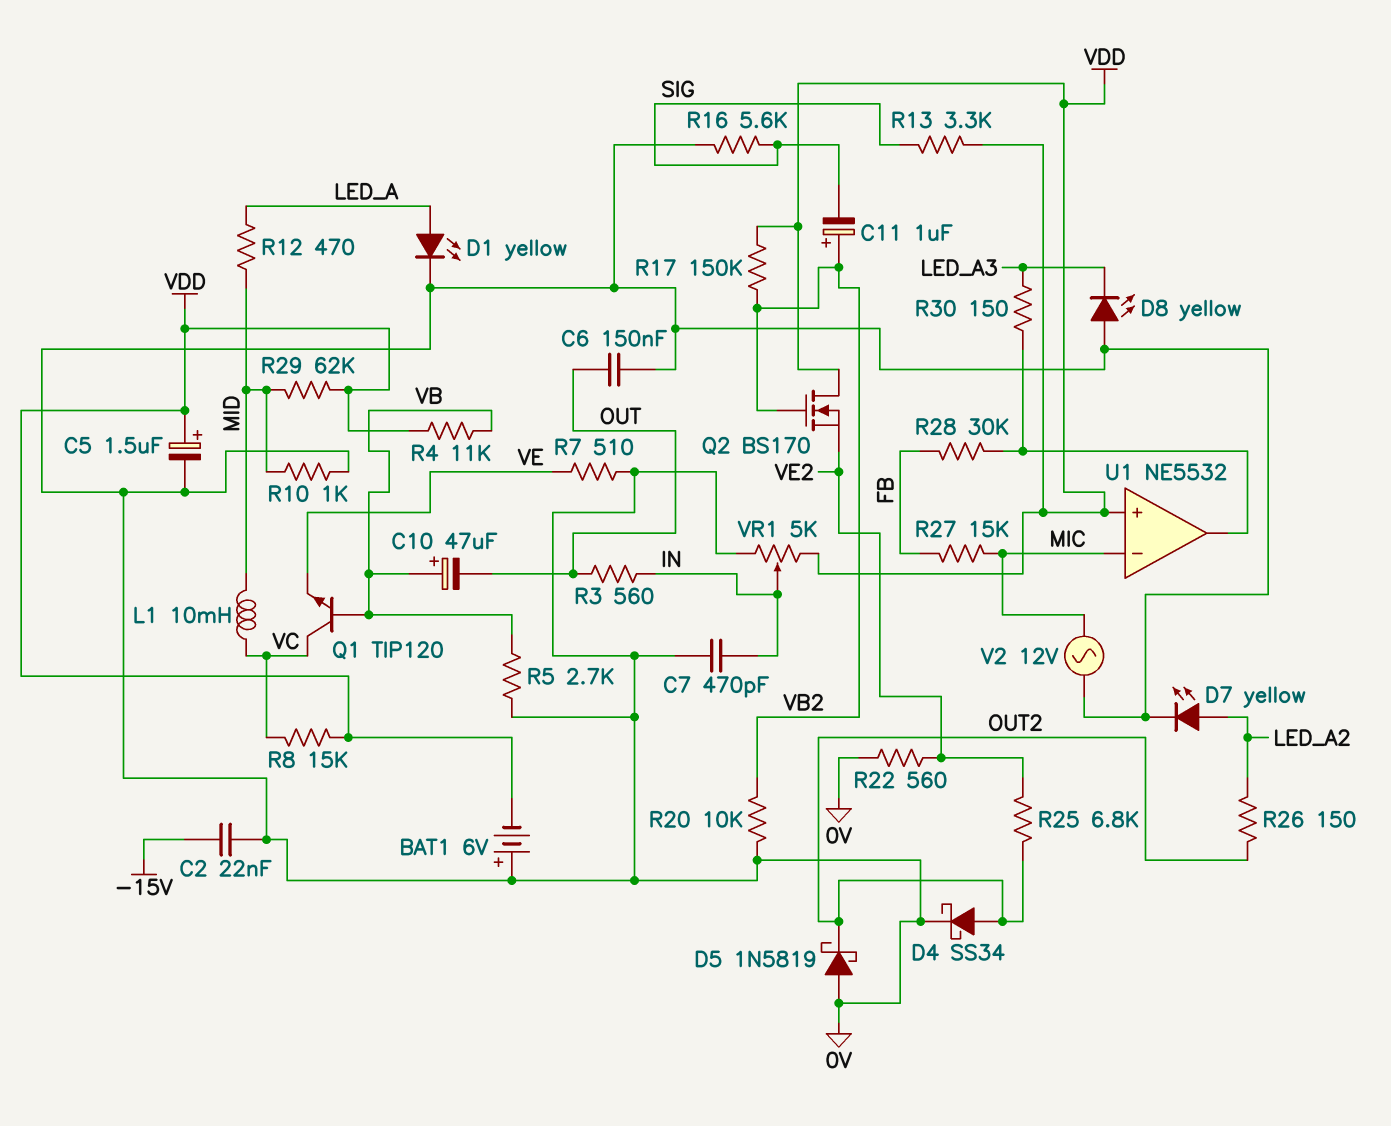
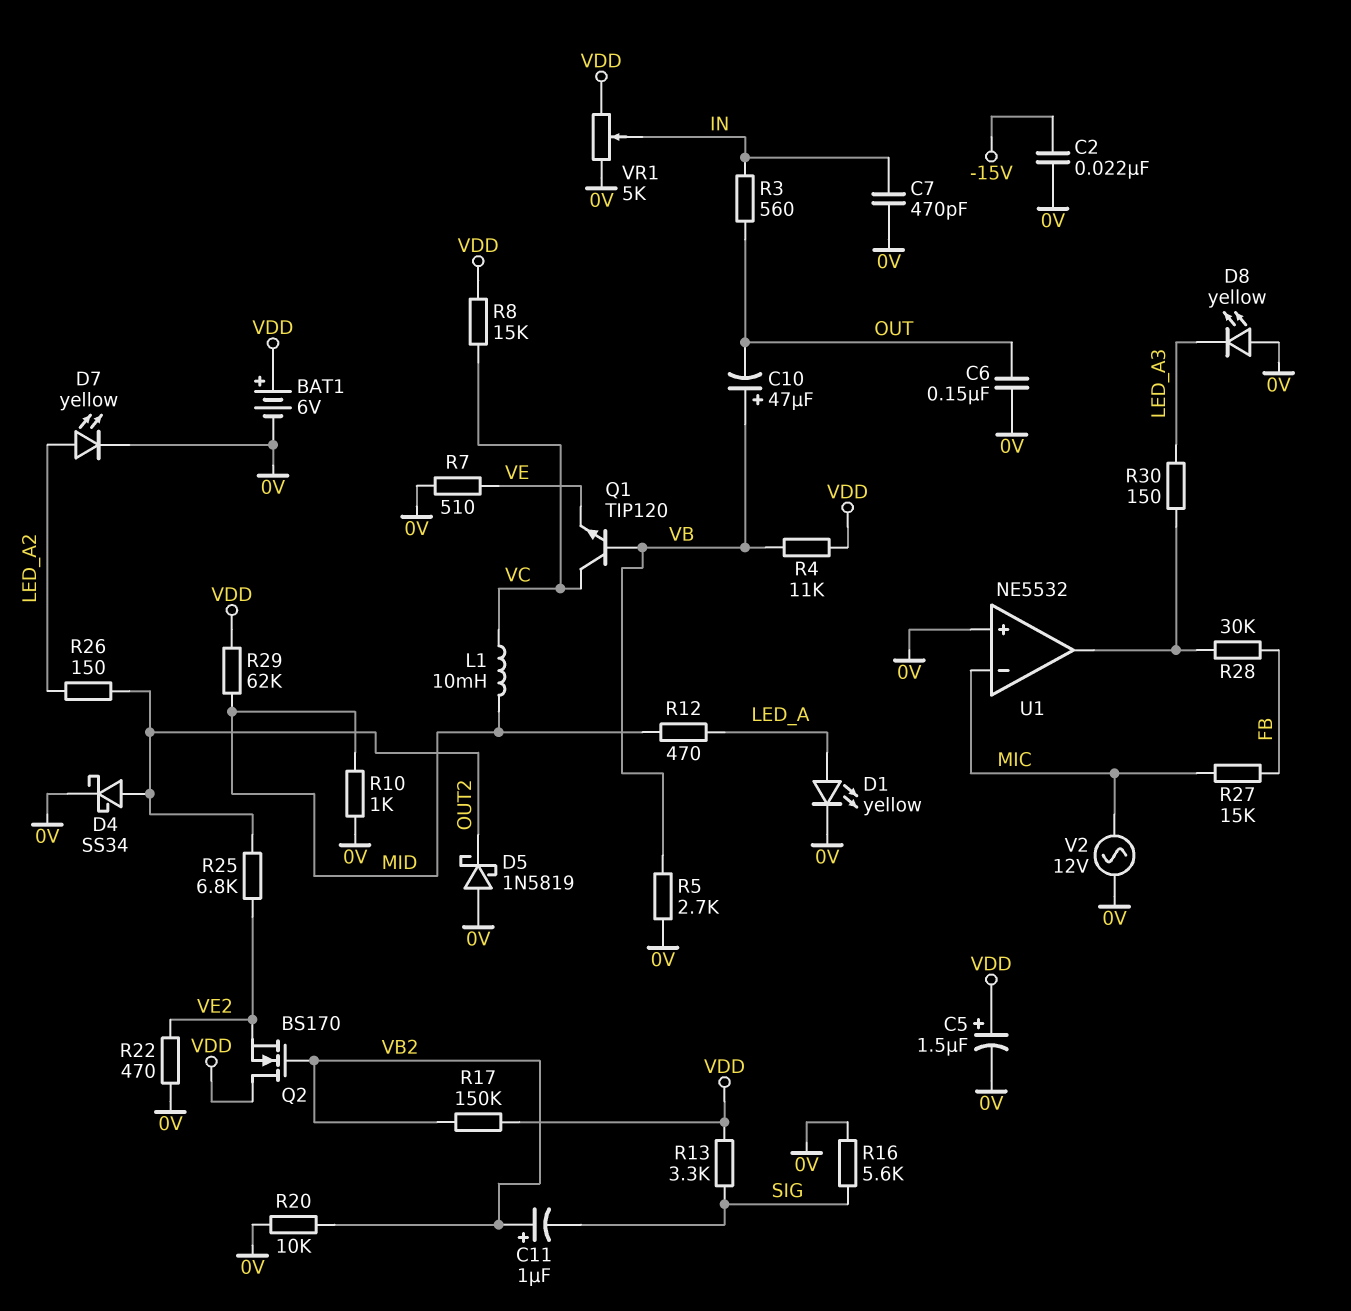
BAT1: 6V (plus 0V, minus VDD) -> 6V (plus VDD, minus 0V)
R22: 560 (0V, VE2) -> 470 (0V, VE2)
U1 pin in+: VDD -> 0V

